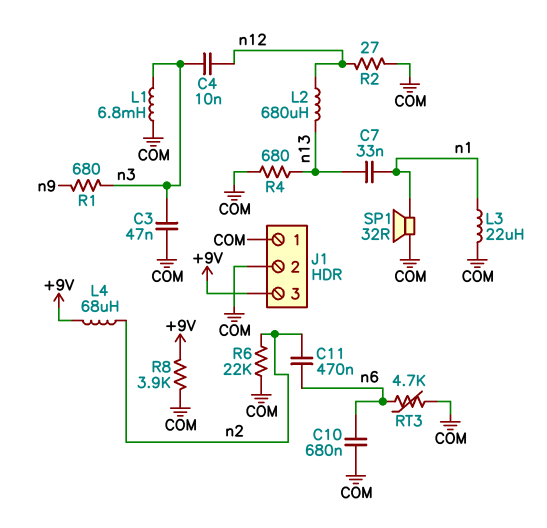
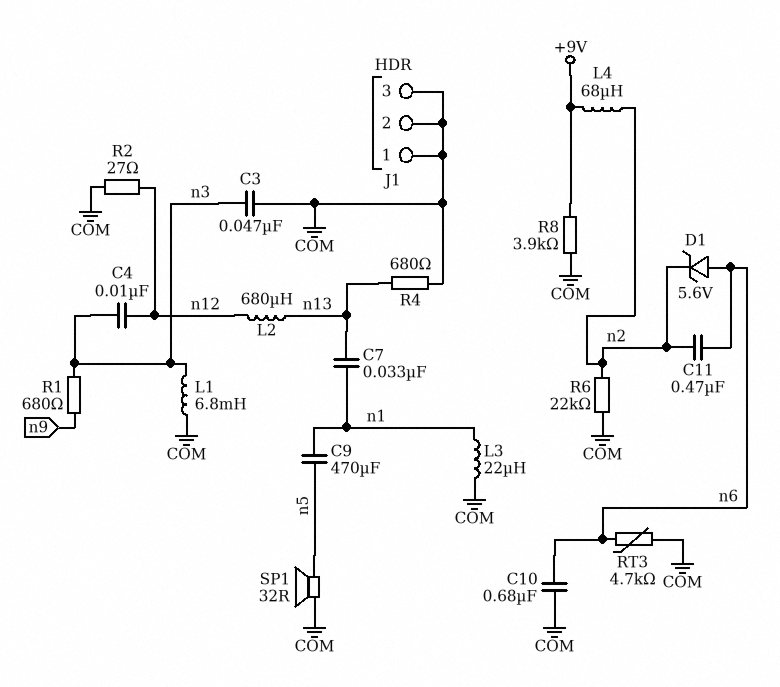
C9: none -> 470uF (n1, n5)
D1: none -> zener 5.6V (A n6, K n2)
J1 pin 3: +9V -> COM
SP1: speaker 32R (COM, n1) -> speaker 32R (COM, n5)

